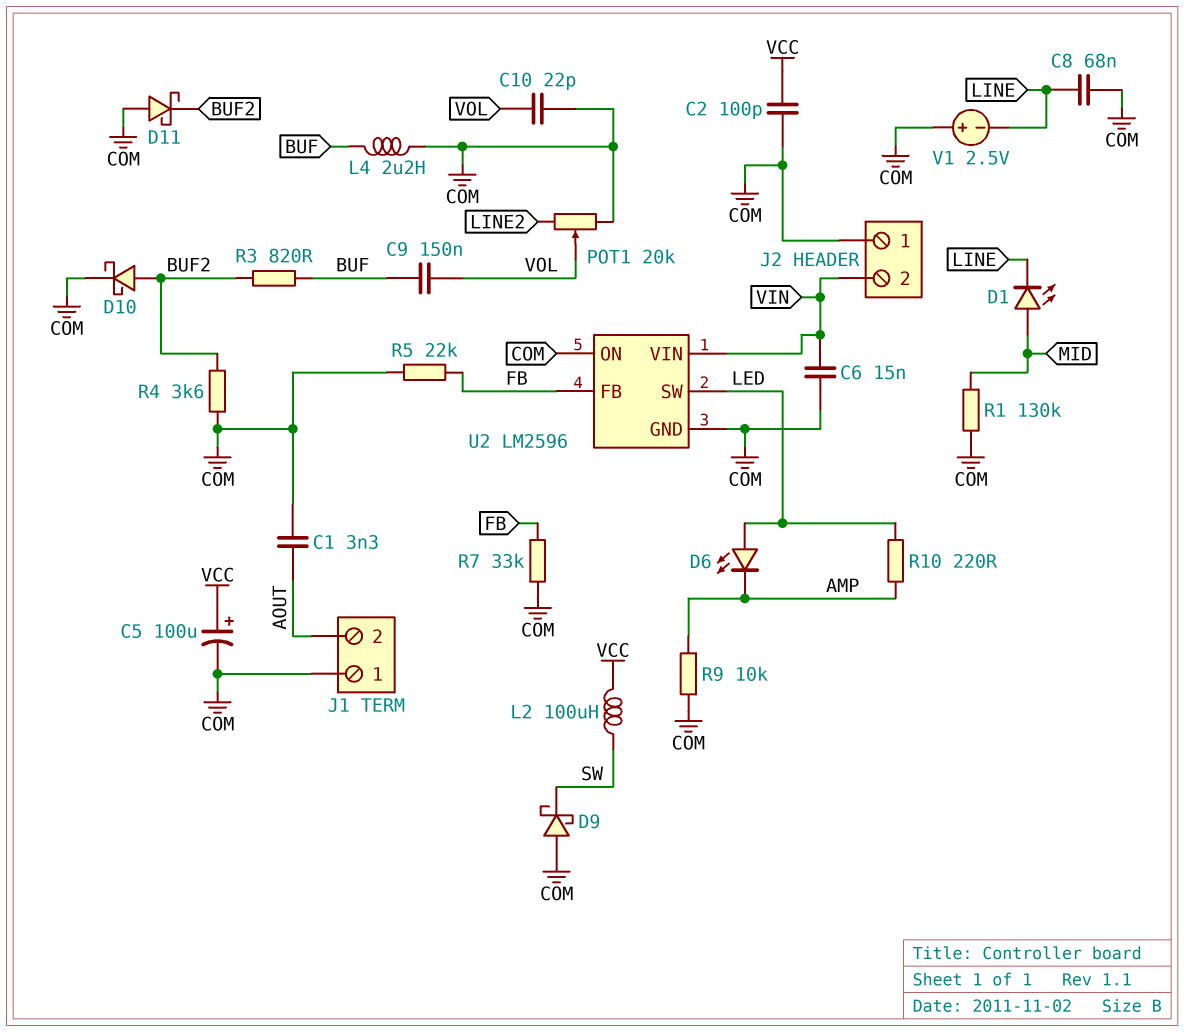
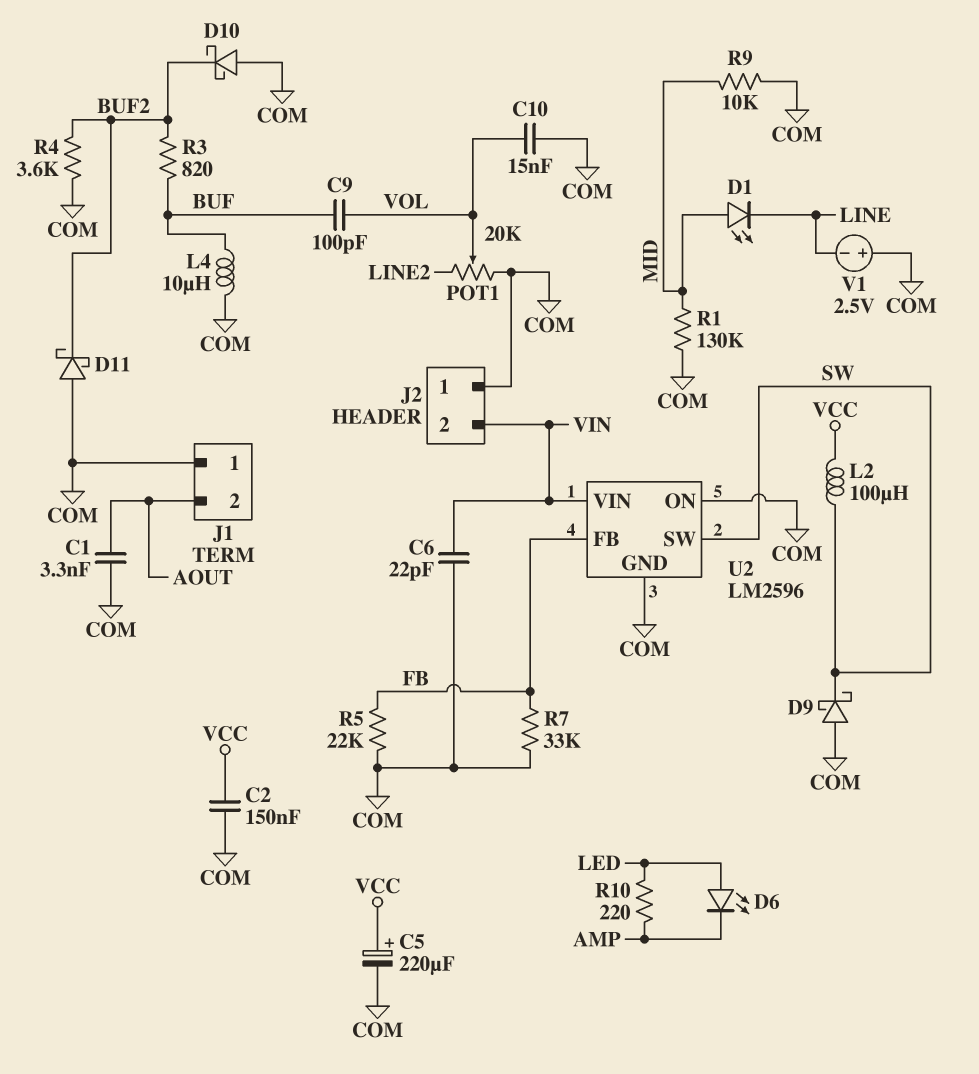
C2: 100pF (COM, VCC) -> 150nF (COM, VCC)
C5: 100uF (plus VCC, minus COM) -> 220uF (plus VCC, minus COM)
C6: 15nF (COM, VIN) -> 22pF (COM, VIN)
C8: 68nF (COM, LINE) -> none
C9: 150nF (BUF, VOL) -> 100pF (BUF, VOL)
C10: 22pF (COM, VOL) -> 15nF (COM, VOL)
D10: schottky (A BUF2, K COM) -> schottky (A COM, K BUF2)
L4: 2.2uH (BUF, COM) -> 10uH (BUF, COM)
R9: 10k (AMP, COM) -> 10k (COM, MID)
U2 pin SW: LED -> SW

